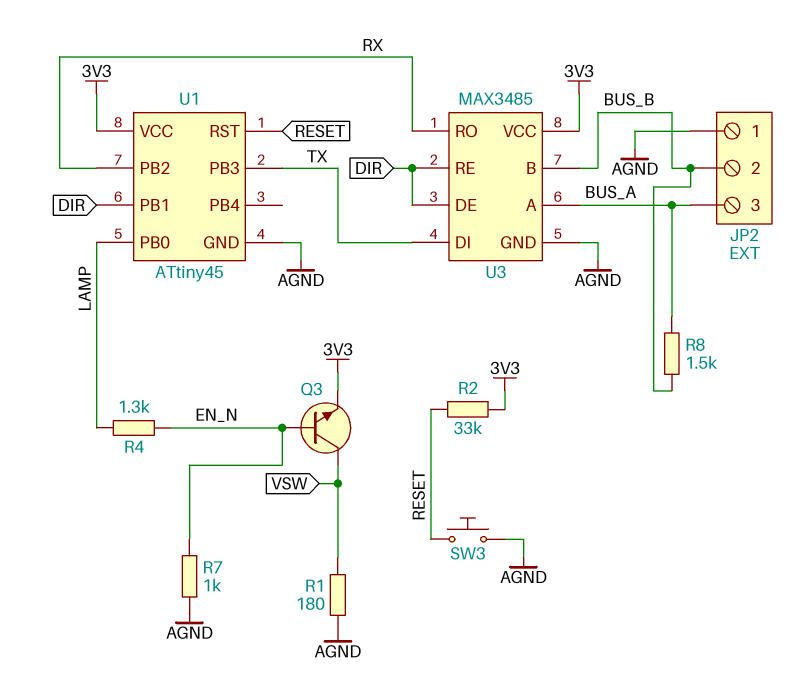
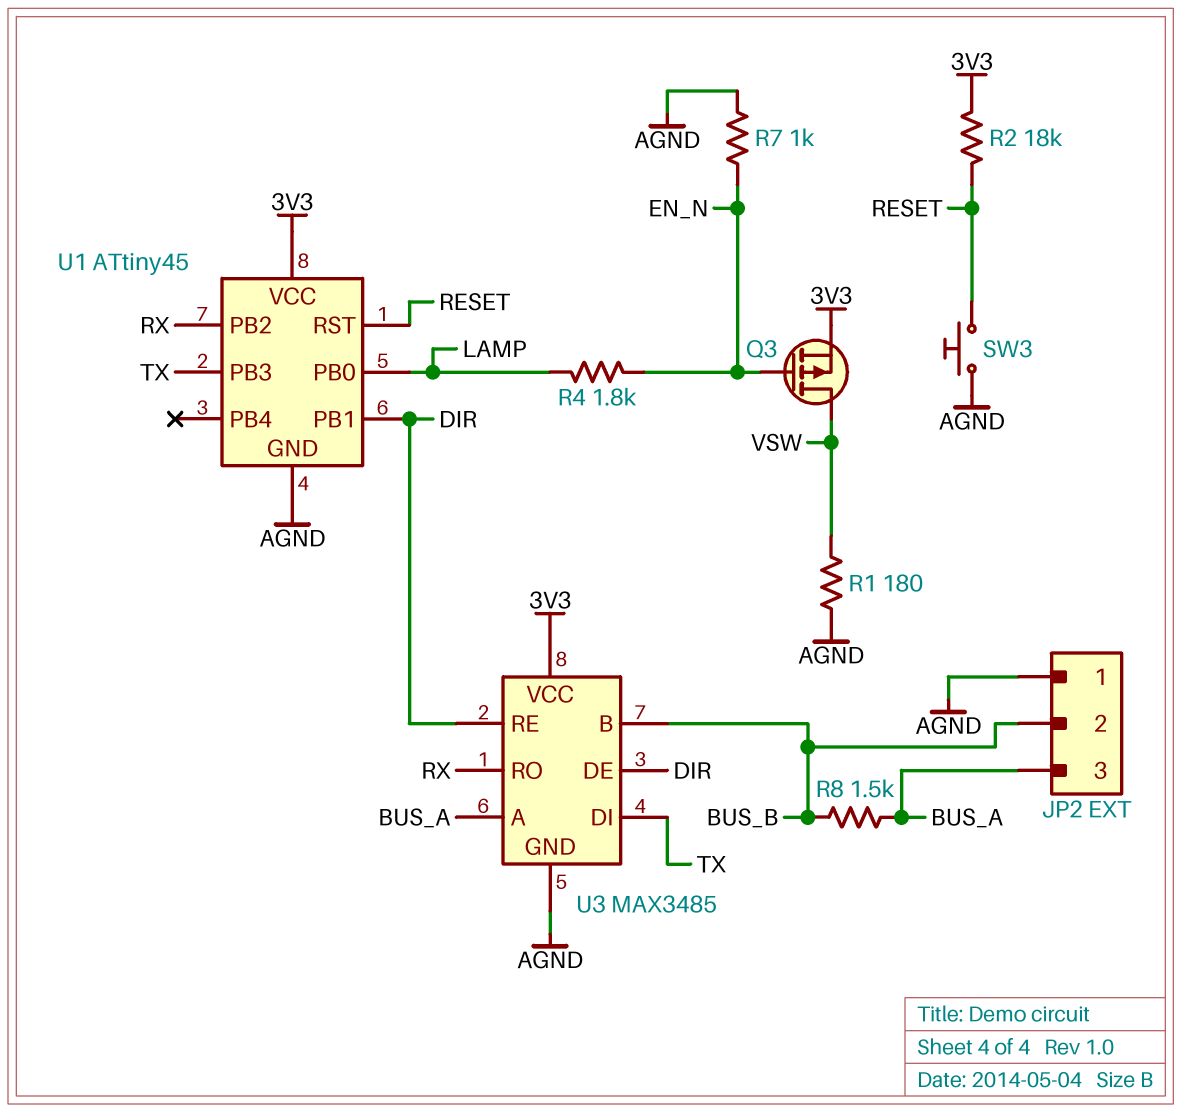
Q3: NPN (B EN_N, C VSW, E 3V3) -> PMOS (G EN_N, D VSW, S 3V3)
R2: 33k (3V3, RESET) -> 18k (3V3, RESET)
R4: 1.3k (EN_N, LAMP) -> 1.8k (EN_N, LAMP)

